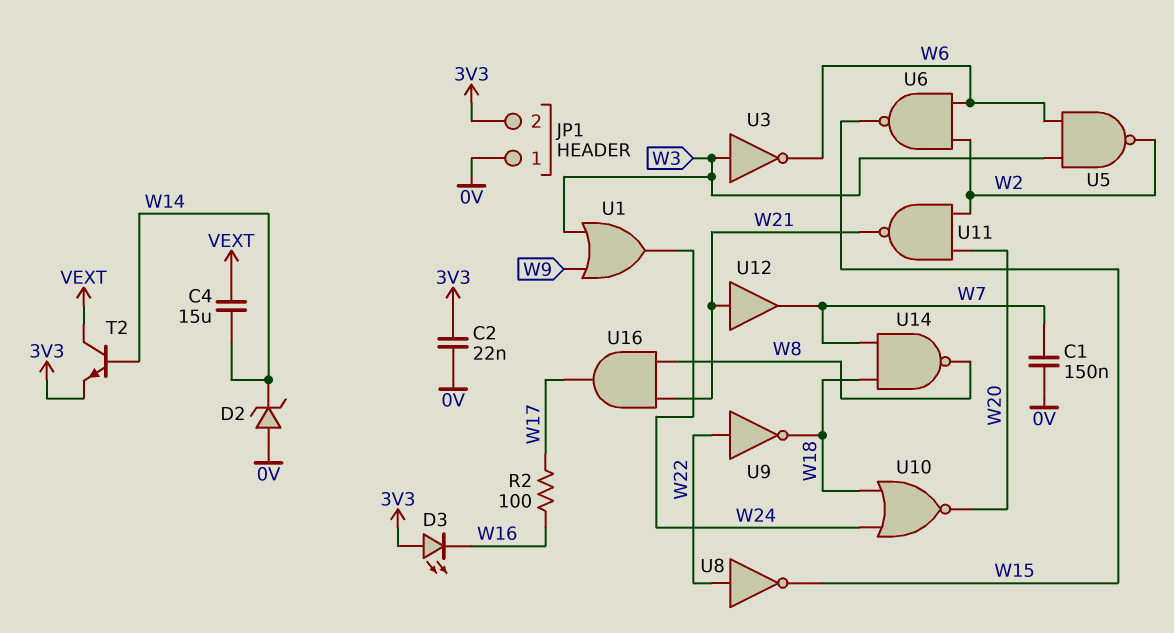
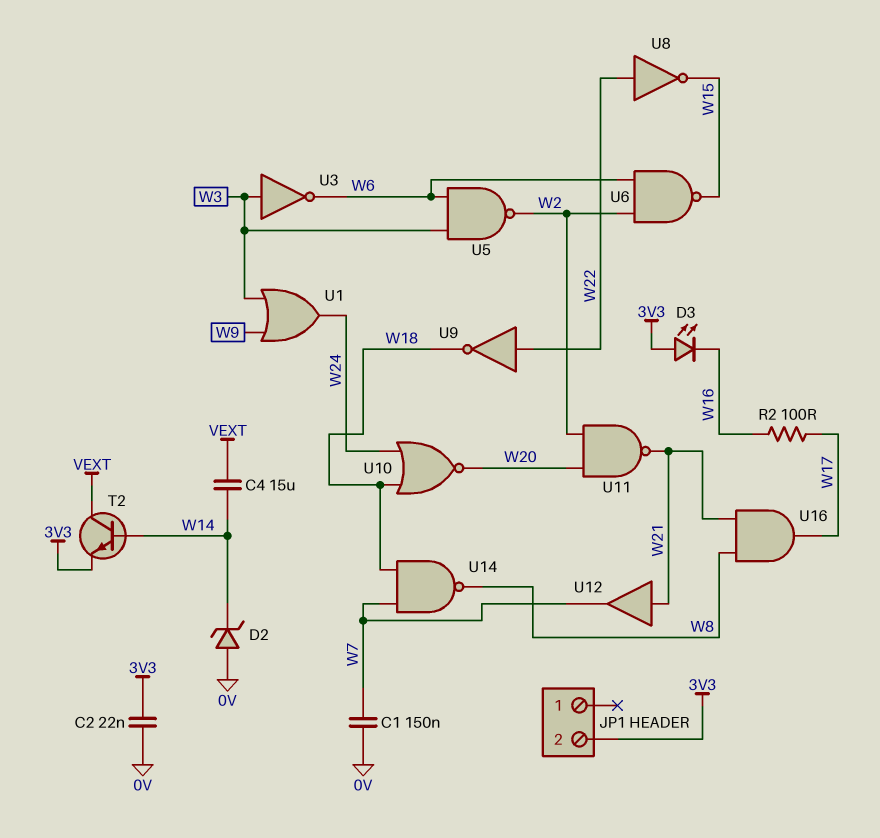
JP1 pin 1: 0V -> none

